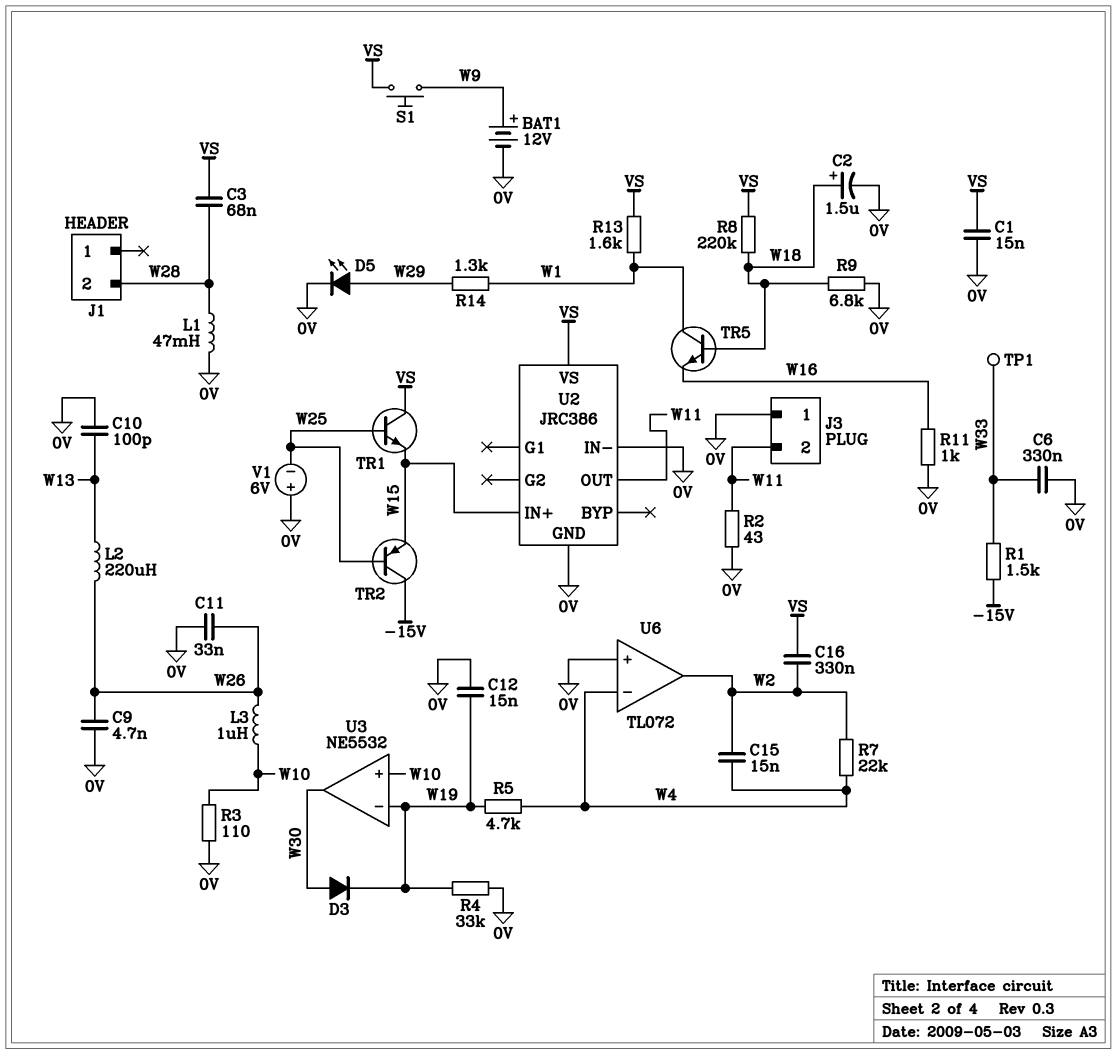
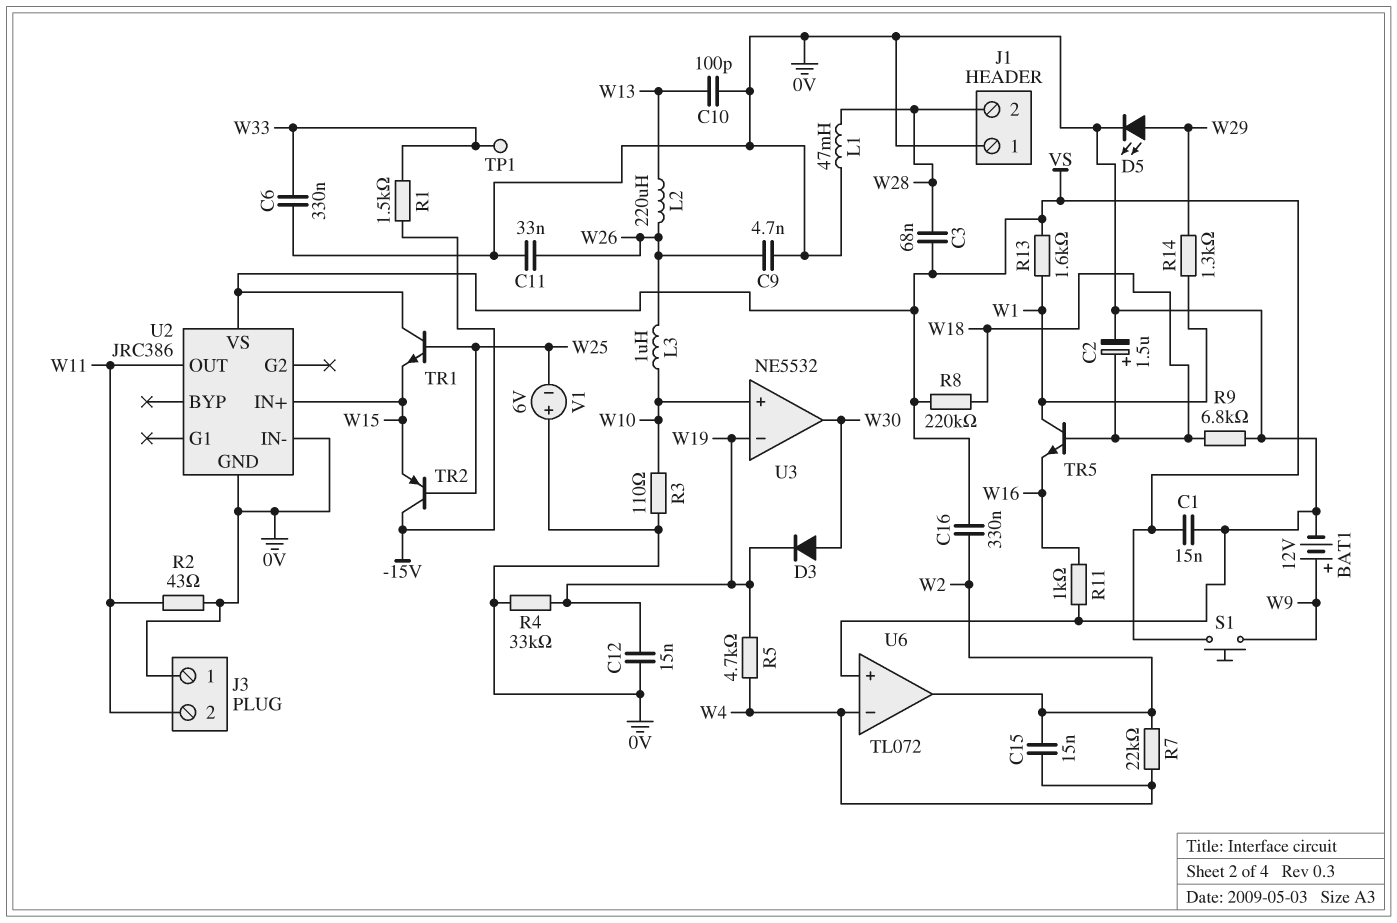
J1 pin 1: none -> 0V

